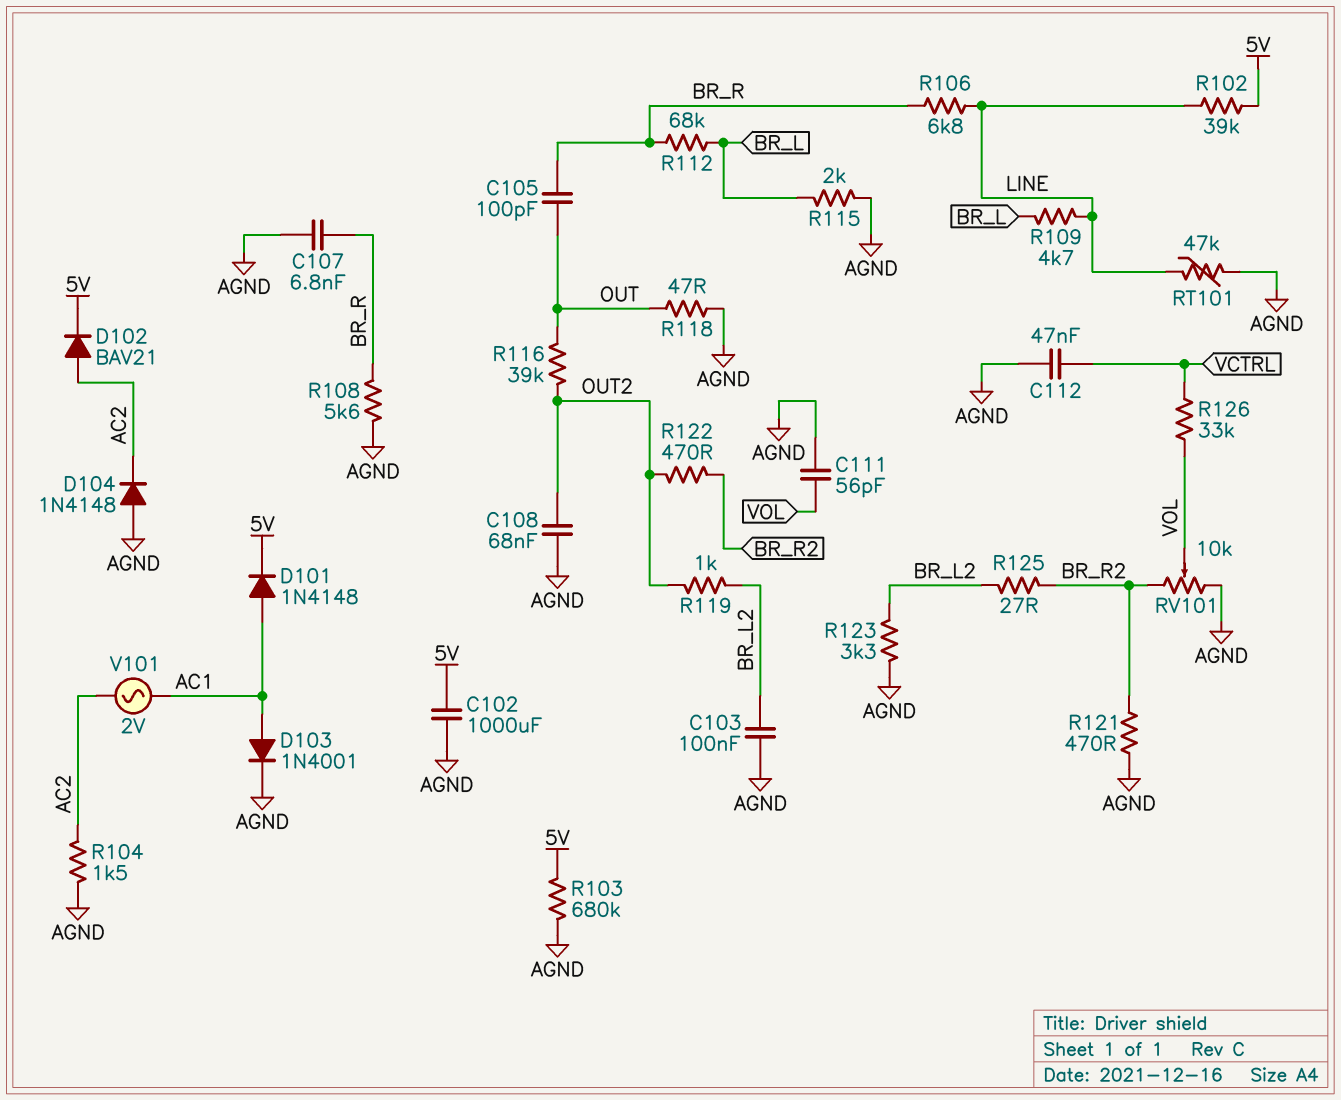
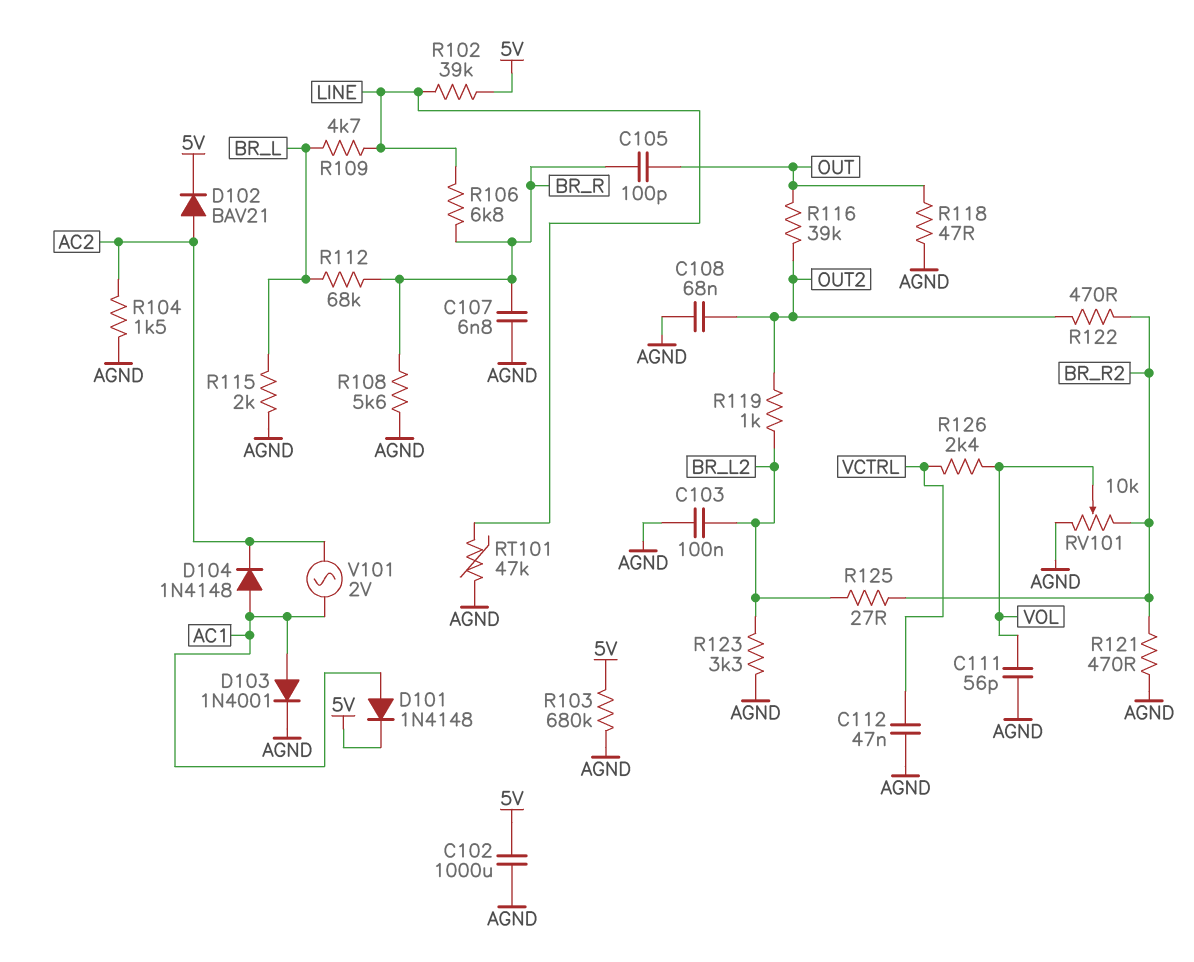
D104: diode 1N4148 (A AGND, K AC2) -> diode 1N4148 (A AC1, K AC2)
R126: 33k (VCTRL, VOL) -> 2.4k (VCTRL, VOL)

